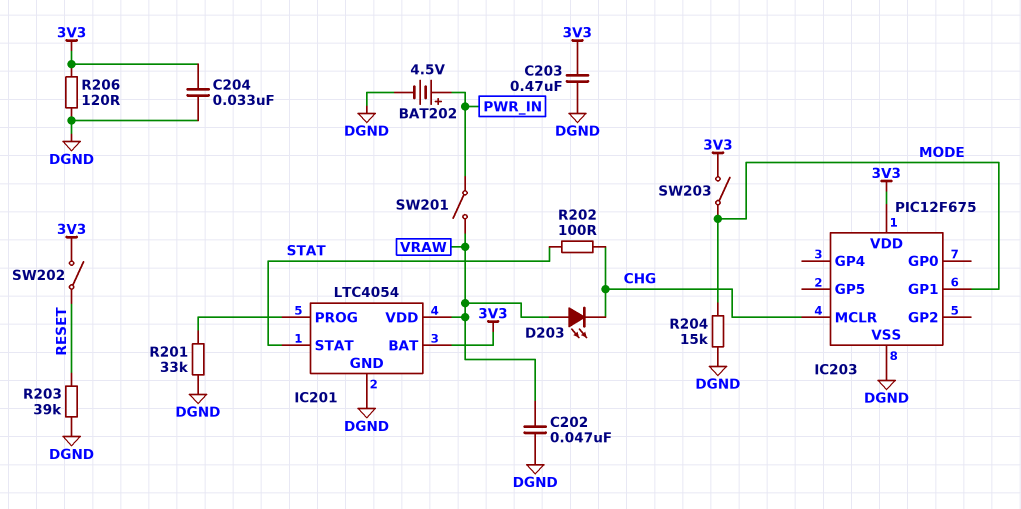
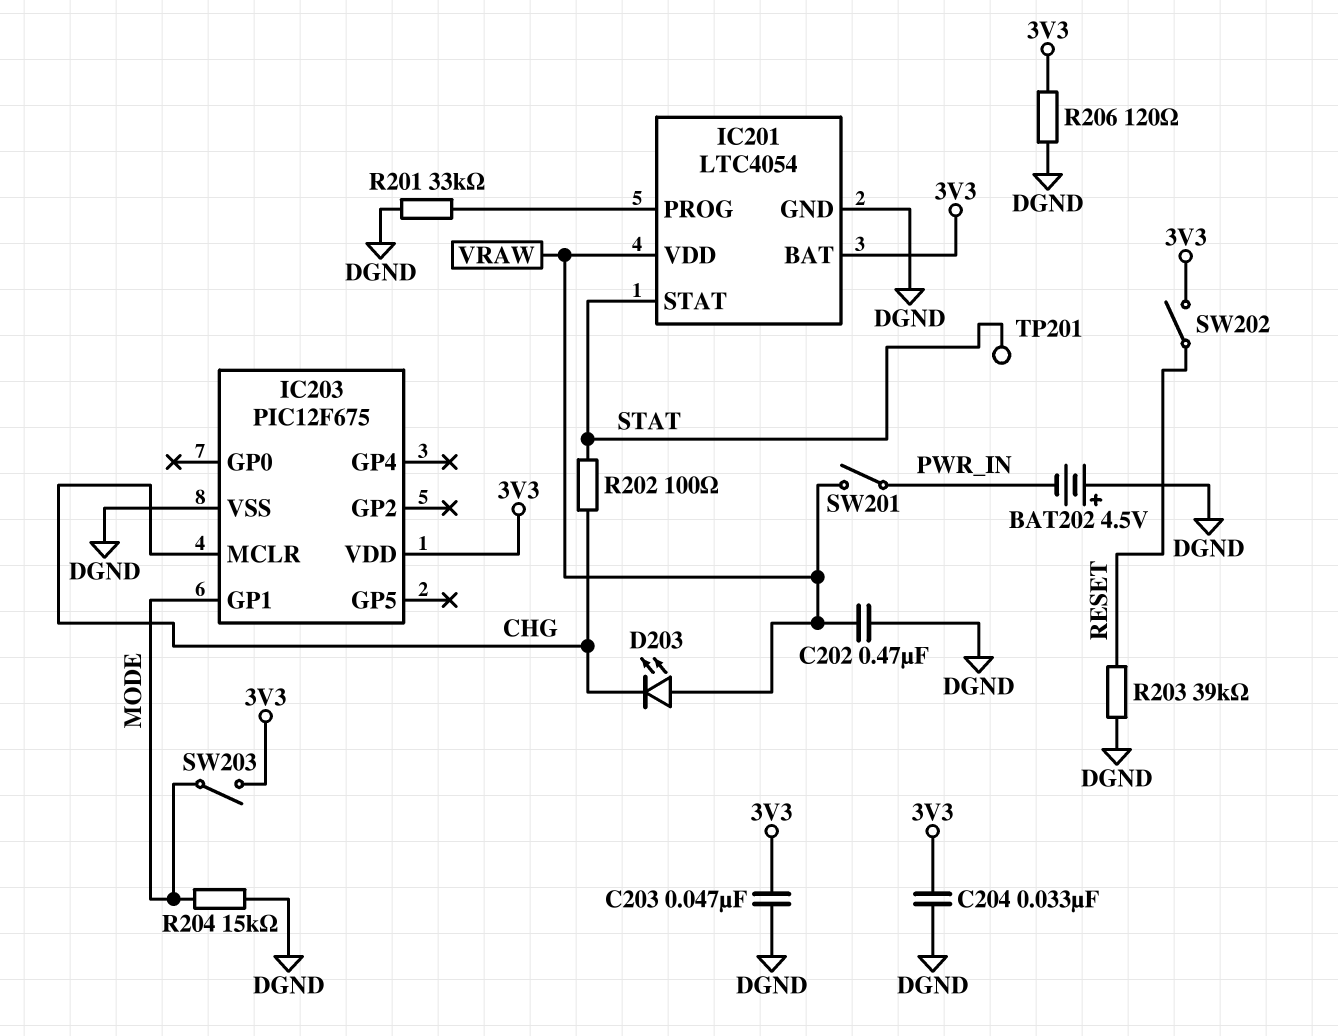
BAT202: 4.5V (plus PWR_IN, minus DGND) -> 4.5V (plus DGND, minus PWR_IN)
C202: 47nF (DGND, VRAW) -> 470nF (DGND, VRAW)
C203: 470nF (3V3, DGND) -> 47nF (3V3, DGND)
TP201: none -> test point (STAT)

